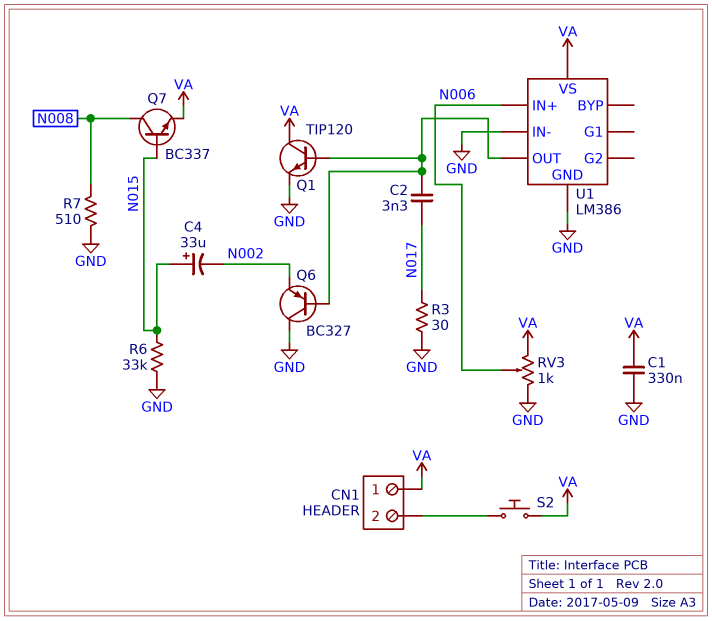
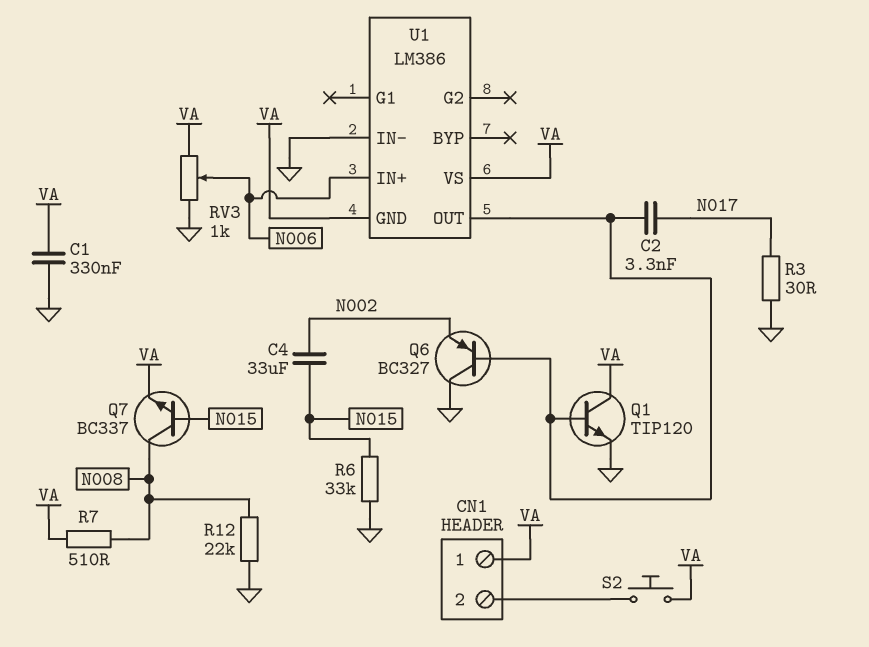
C4: 33uF (plus N015, minus N002) -> 33uF (N002, N015)
R7: 510 (GND, N008) -> 510 (N008, VA)
R12: none -> 22k (GND, N008)
U1 pin GND: GND -> VA

